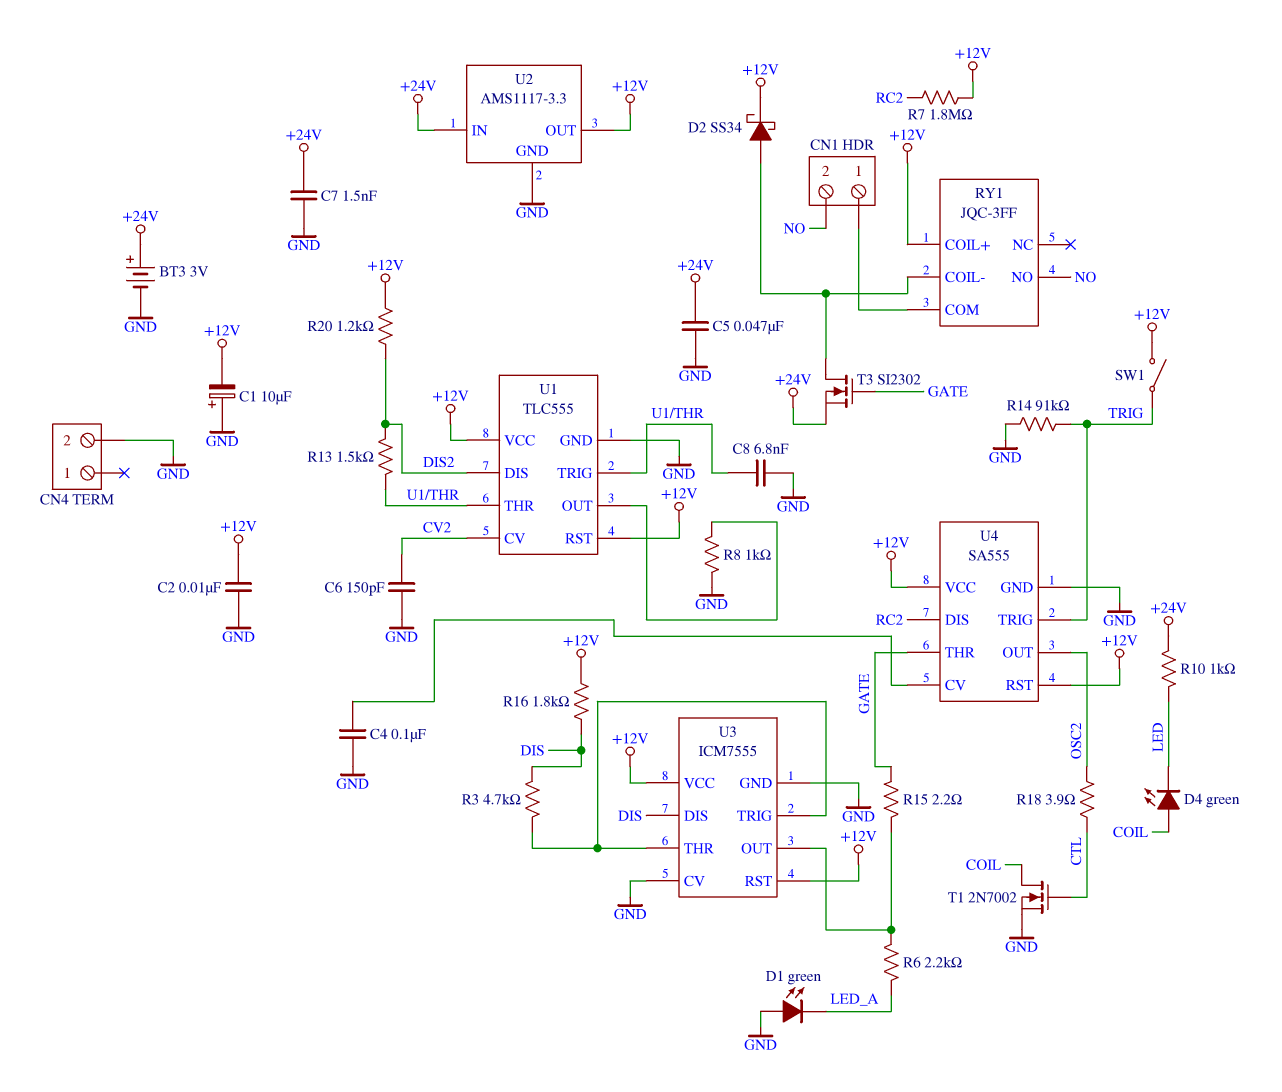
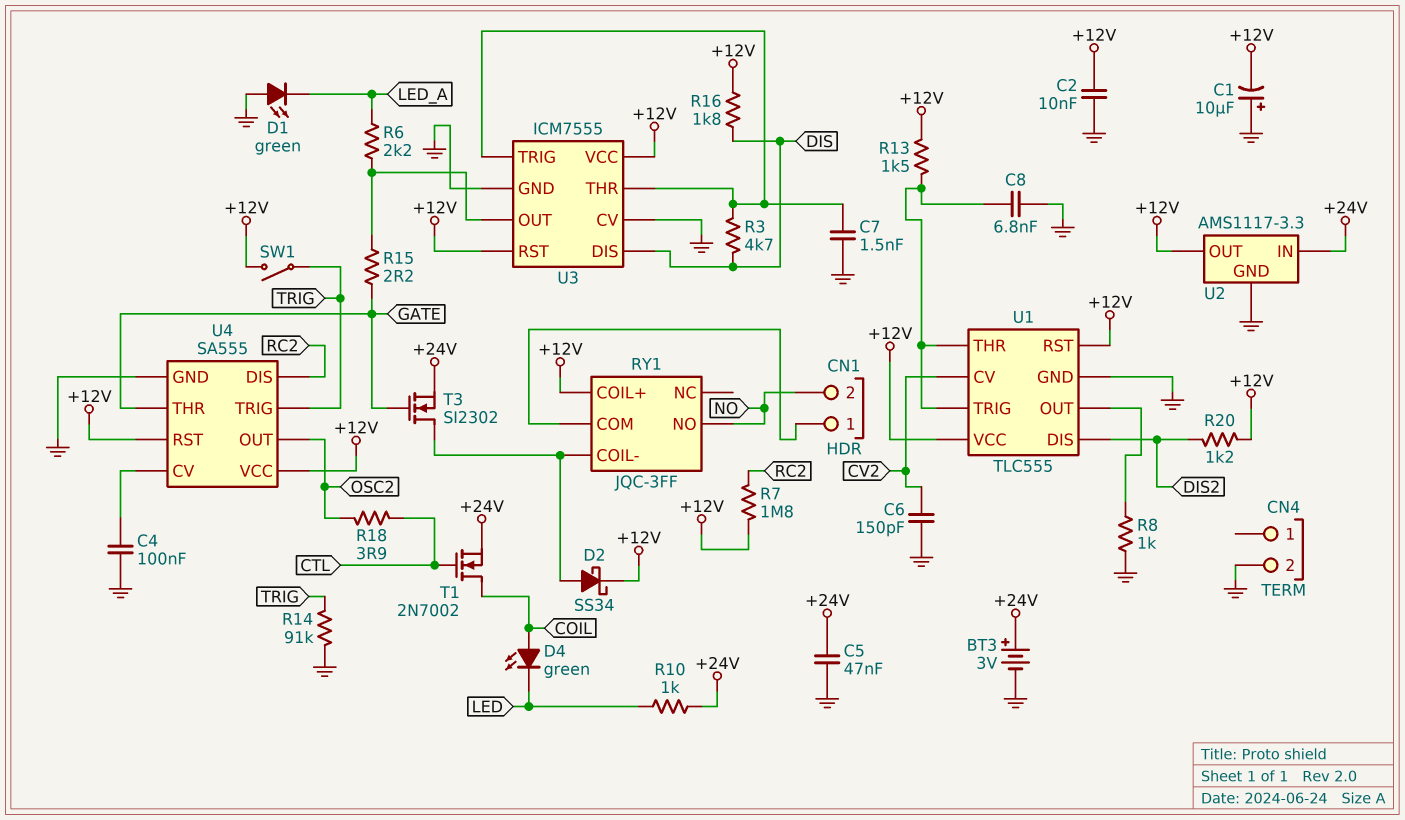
C7: 1.5nF (+24V, GND) -> 1.5nF (GND, U3/THR)
R13: 1.5k (DIS2, U1/THR) -> 1.5k (+12V, U1/THR)
T1: NMOS 2N7002 (G CTL, D COIL, S GND) -> NMOS 2N7002 (G CTL, D COIL, S +24V)

